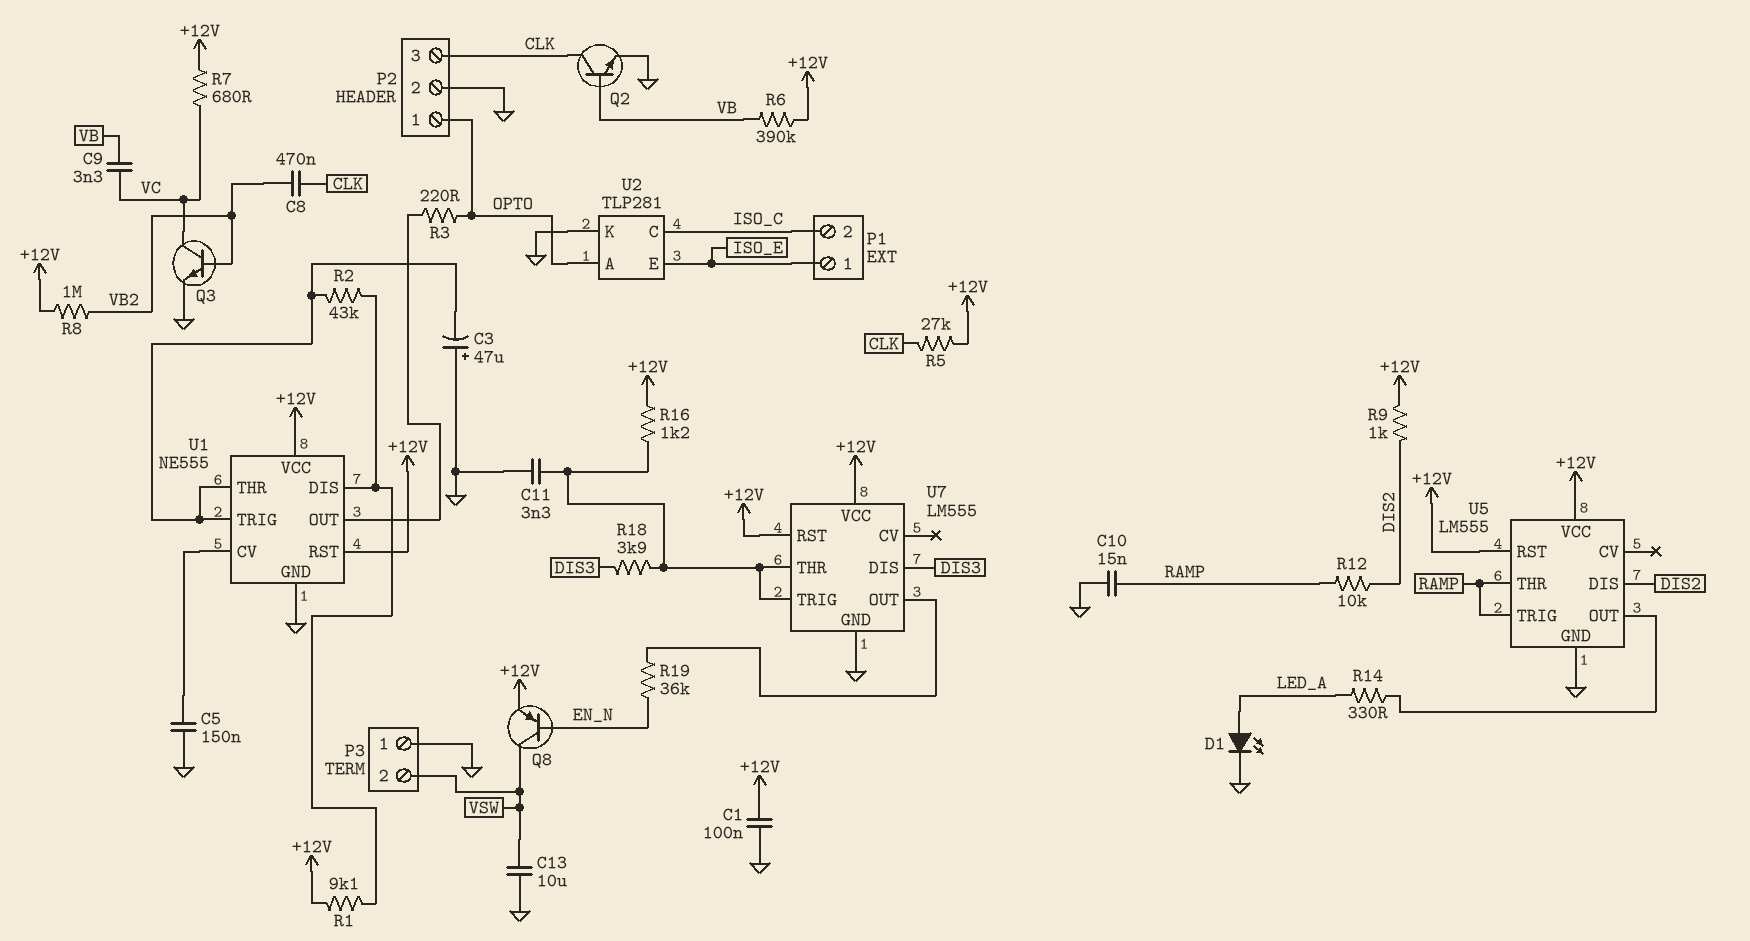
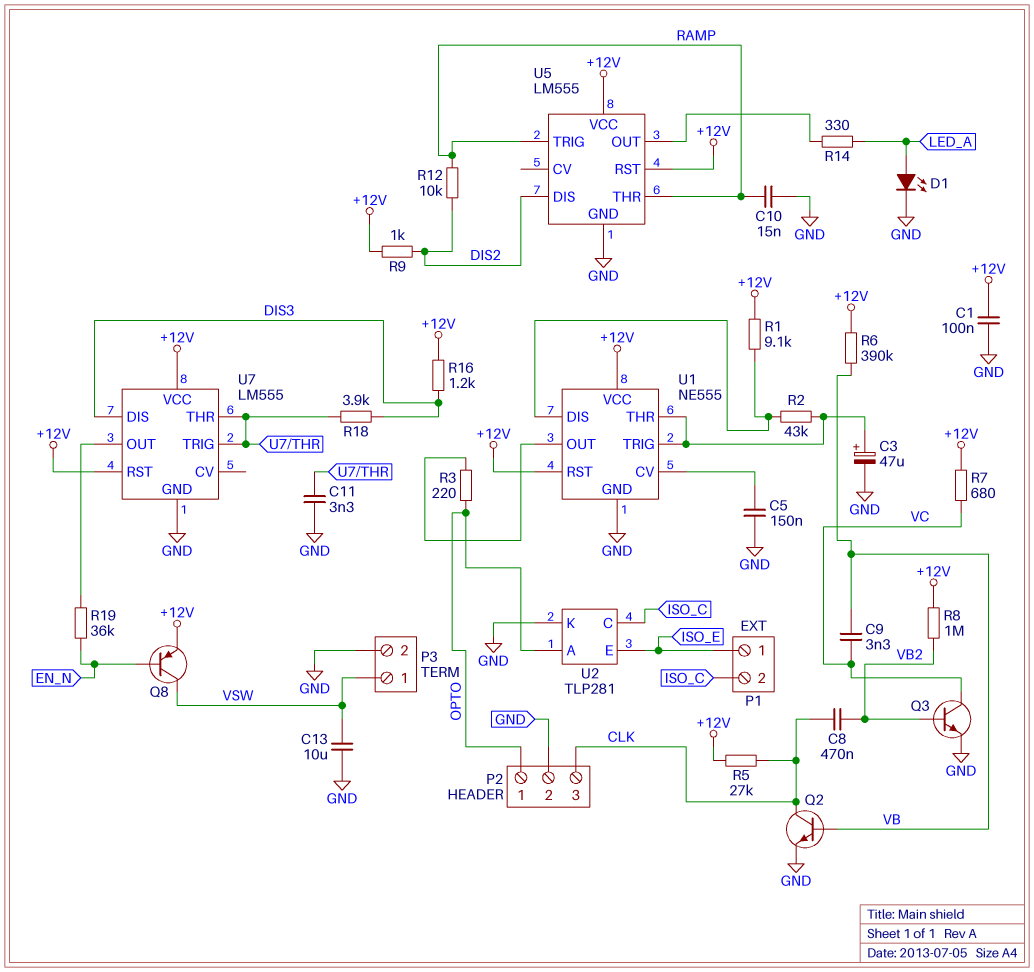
C3: 47uF (plus GND, minus U1/THR) -> 47uF (plus U1/THR, minus GND)
P3 pin 1: GND -> VSW
P3 pin 2: VSW -> GND
R16: 1.2k (+12V, U7/THR) -> 1.2k (+12V, DIS3)

